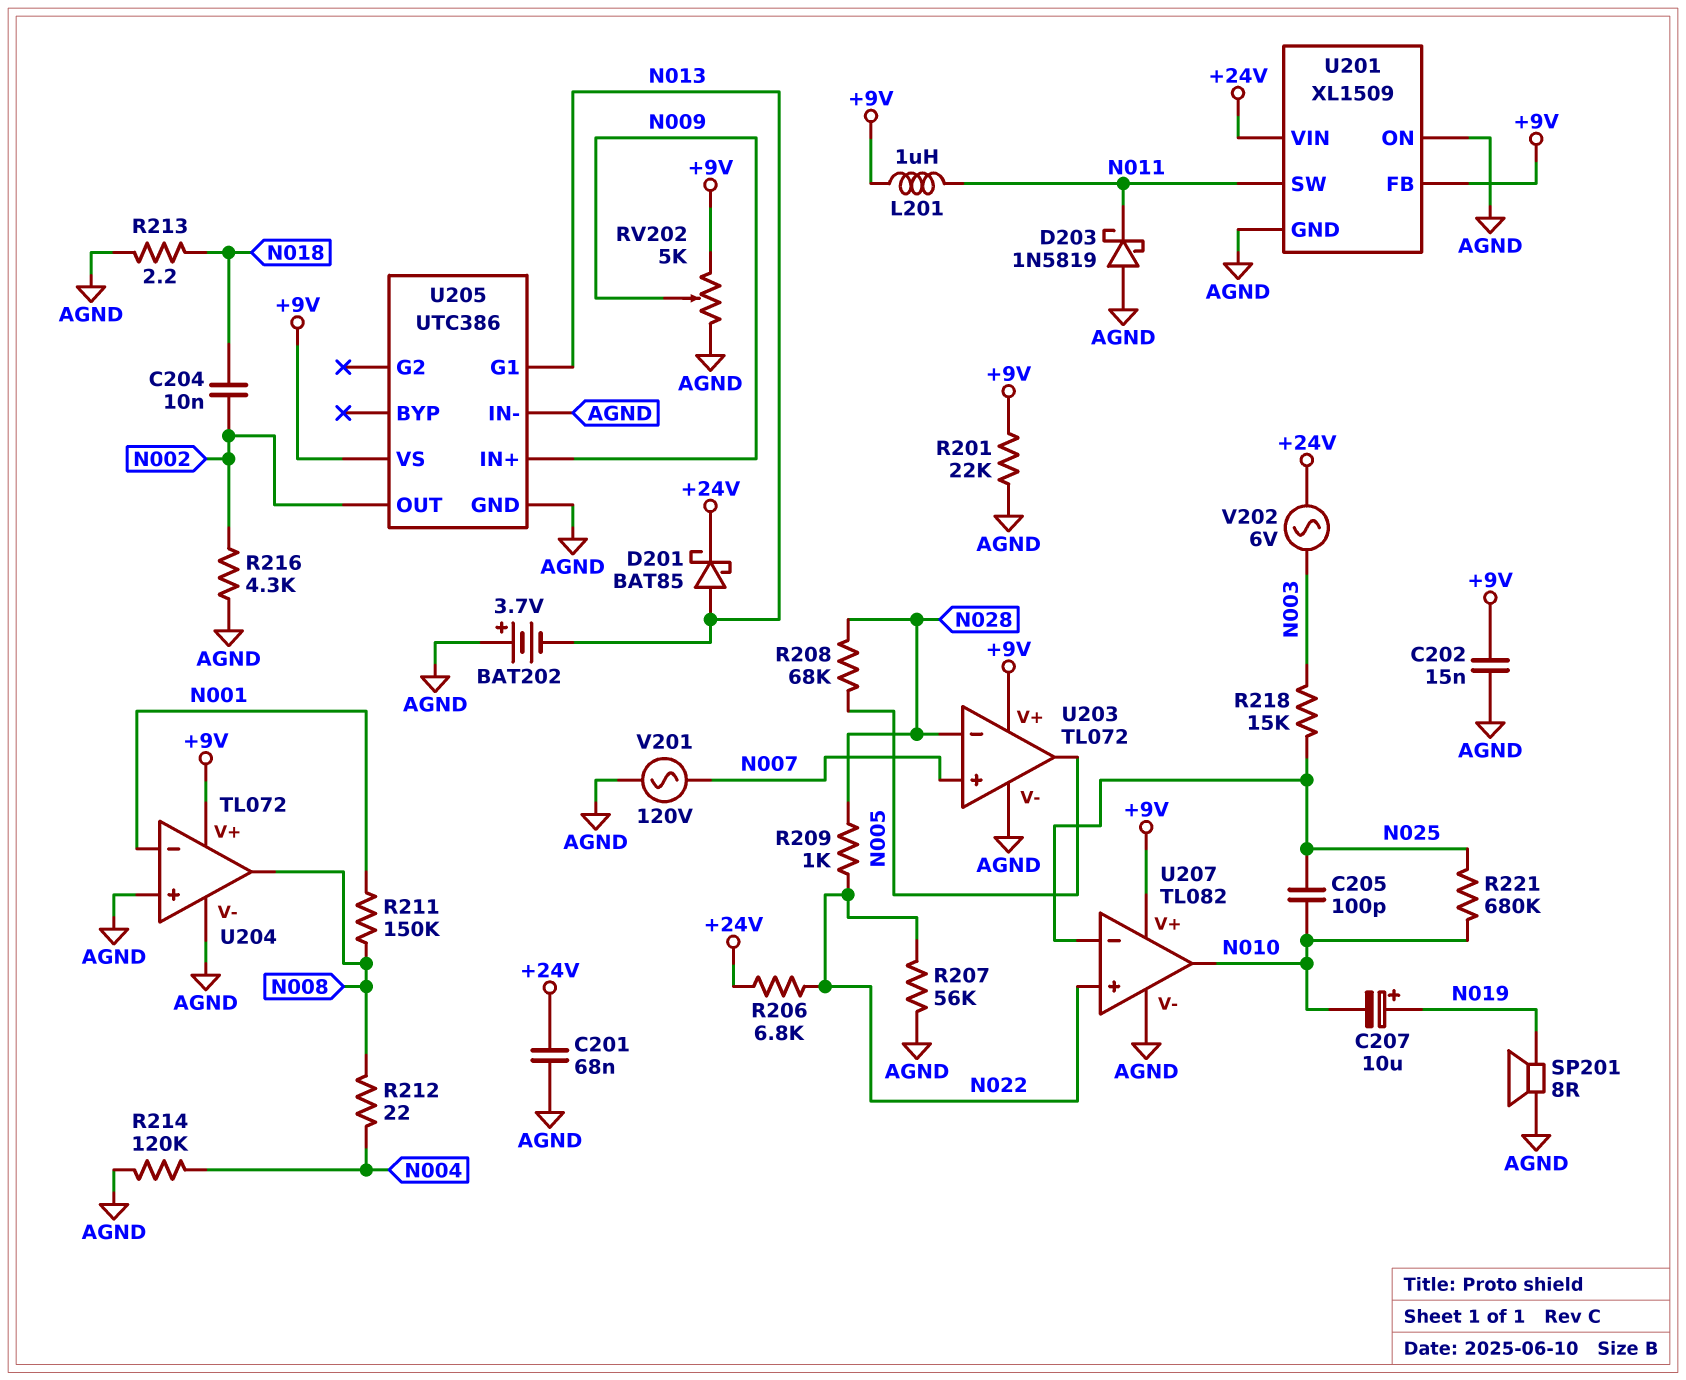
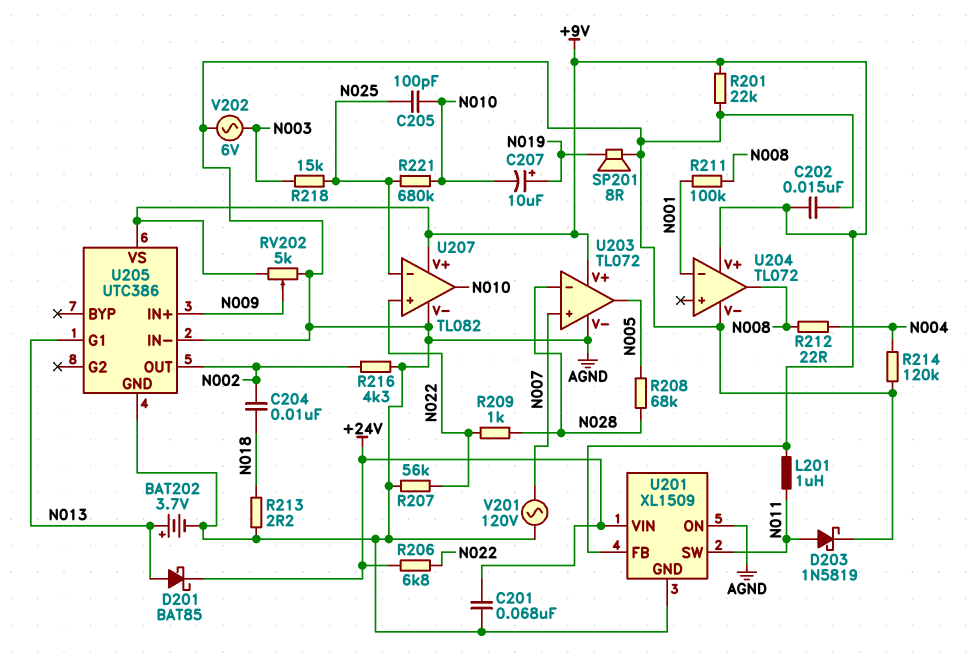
BAT202: 3.7V (plus AGND, minus N013) -> 3.7V (plus N013, minus AGND)
D203: schottky 1N5819 (A AGND, K N011) -> schottky 1N5819 (A N011, K AGND)
R211: 150k (N001, N008) -> 100k (N001, N008)
U204 pin in+: AGND -> none
V202: AC 6V (+24V, N003) -> AC 6V (AGND, N003)

